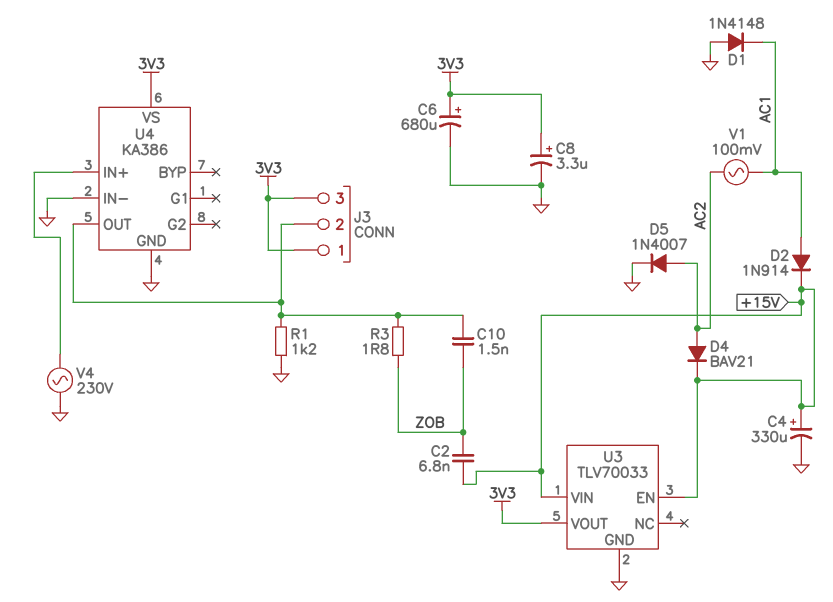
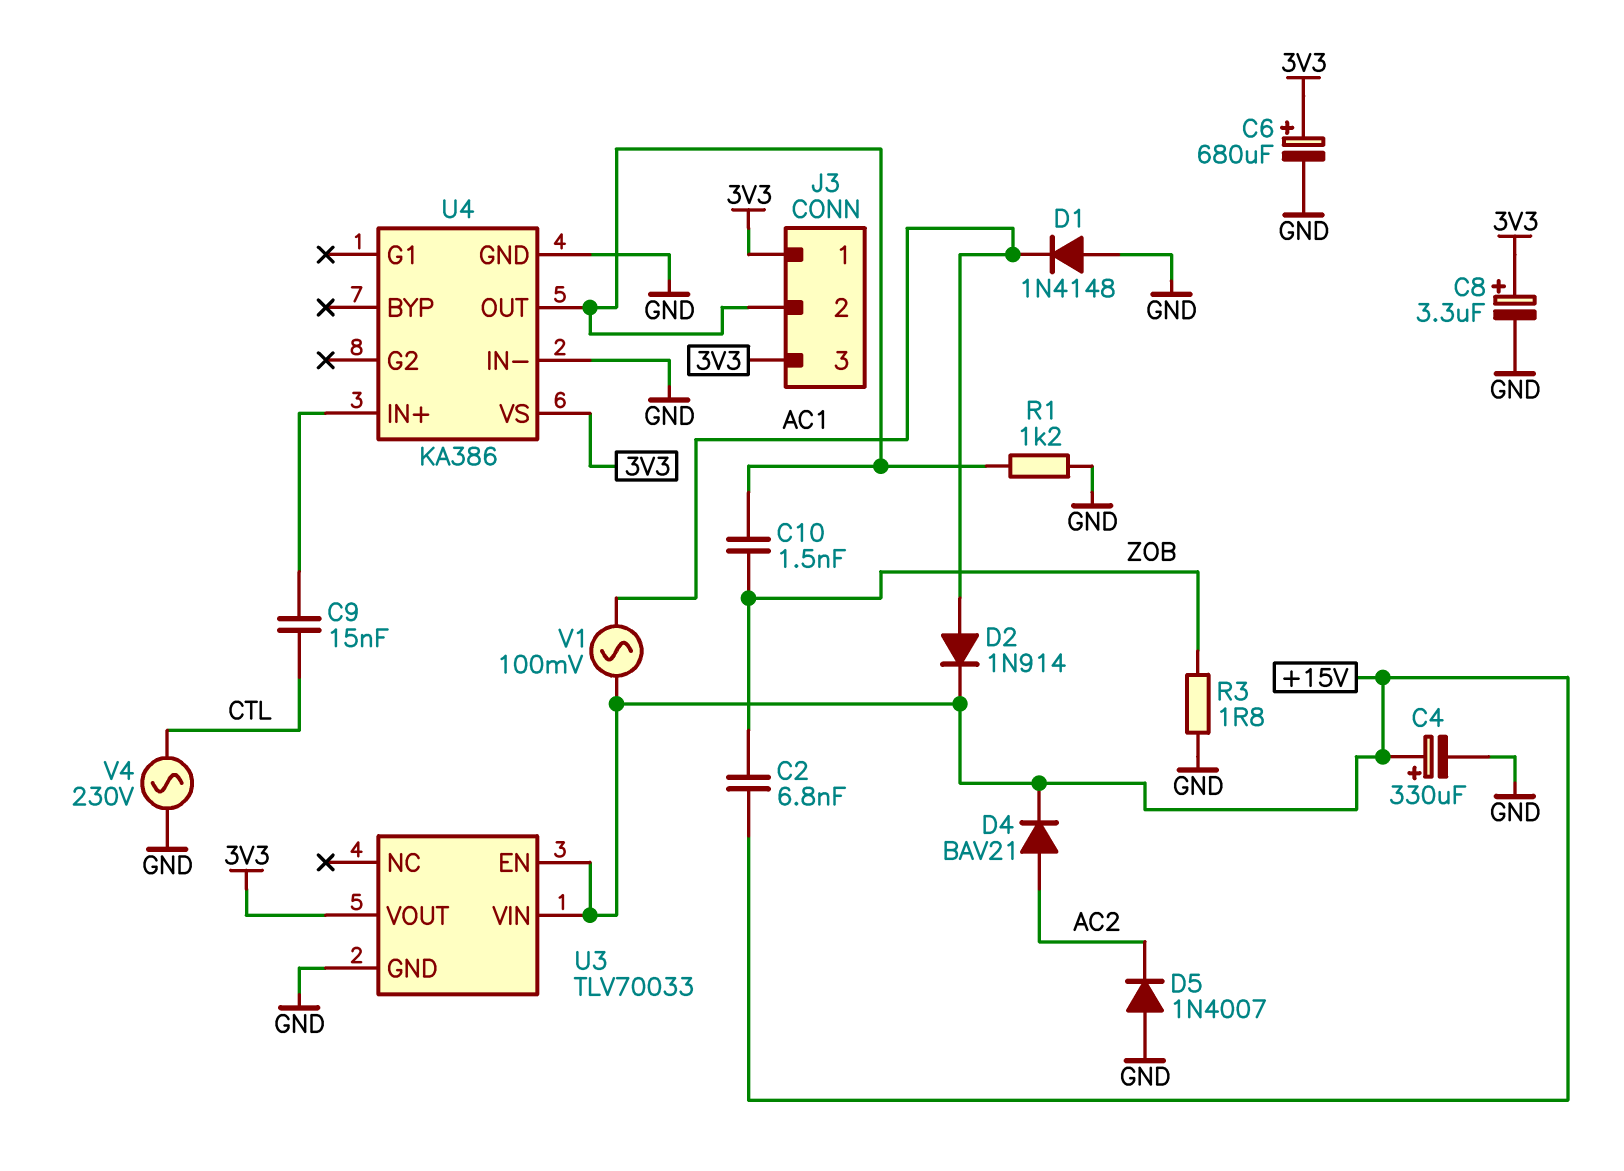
C9: none -> 15nF (CTL, U4/IN+)
D5: diode 1N4007 (A AC2, K GND) -> diode 1N4007 (A GND, K AC2)
R3: 1.8 (J3/2, ZOB) -> 1.8 (GND, ZOB)
V1: AC 100mV (AC1, AC2) -> AC 100mV (+15V, AC1)
V4: AC 230V (GND, U4/IN+) -> AC 230V (CTL, GND)

